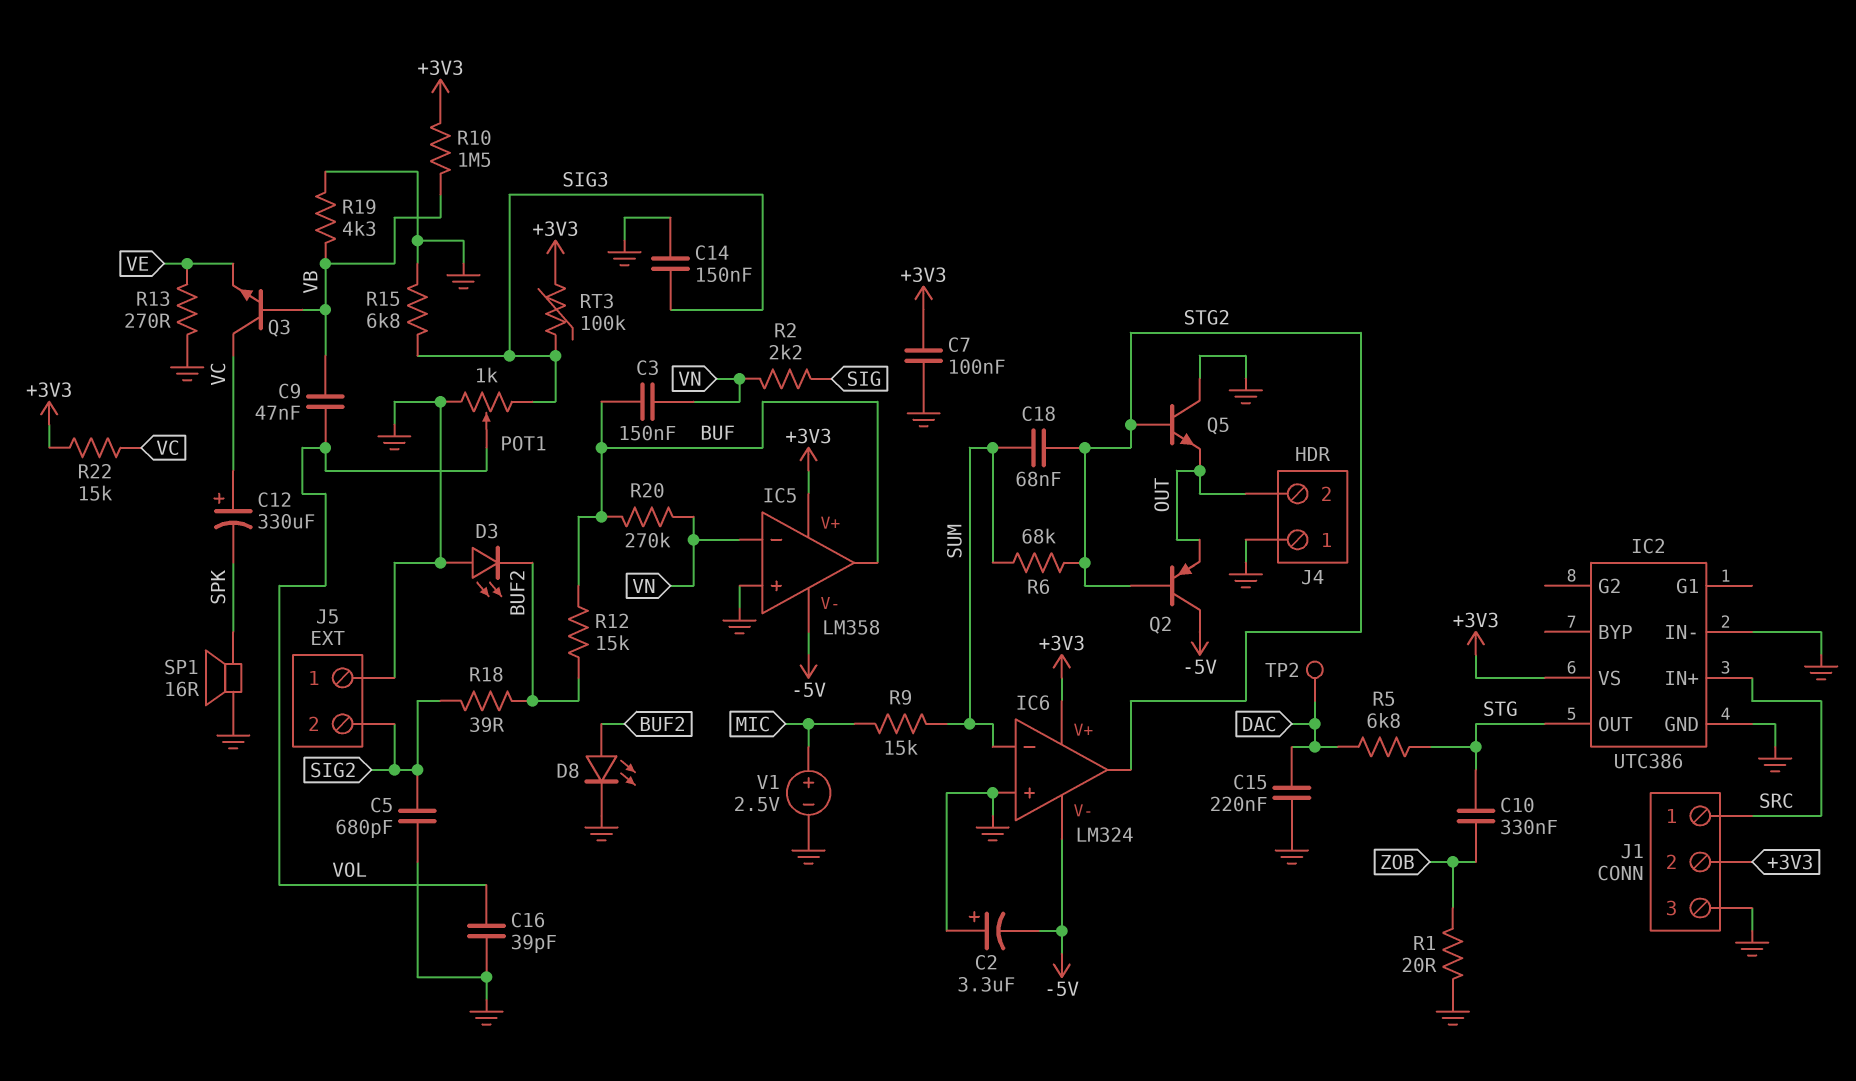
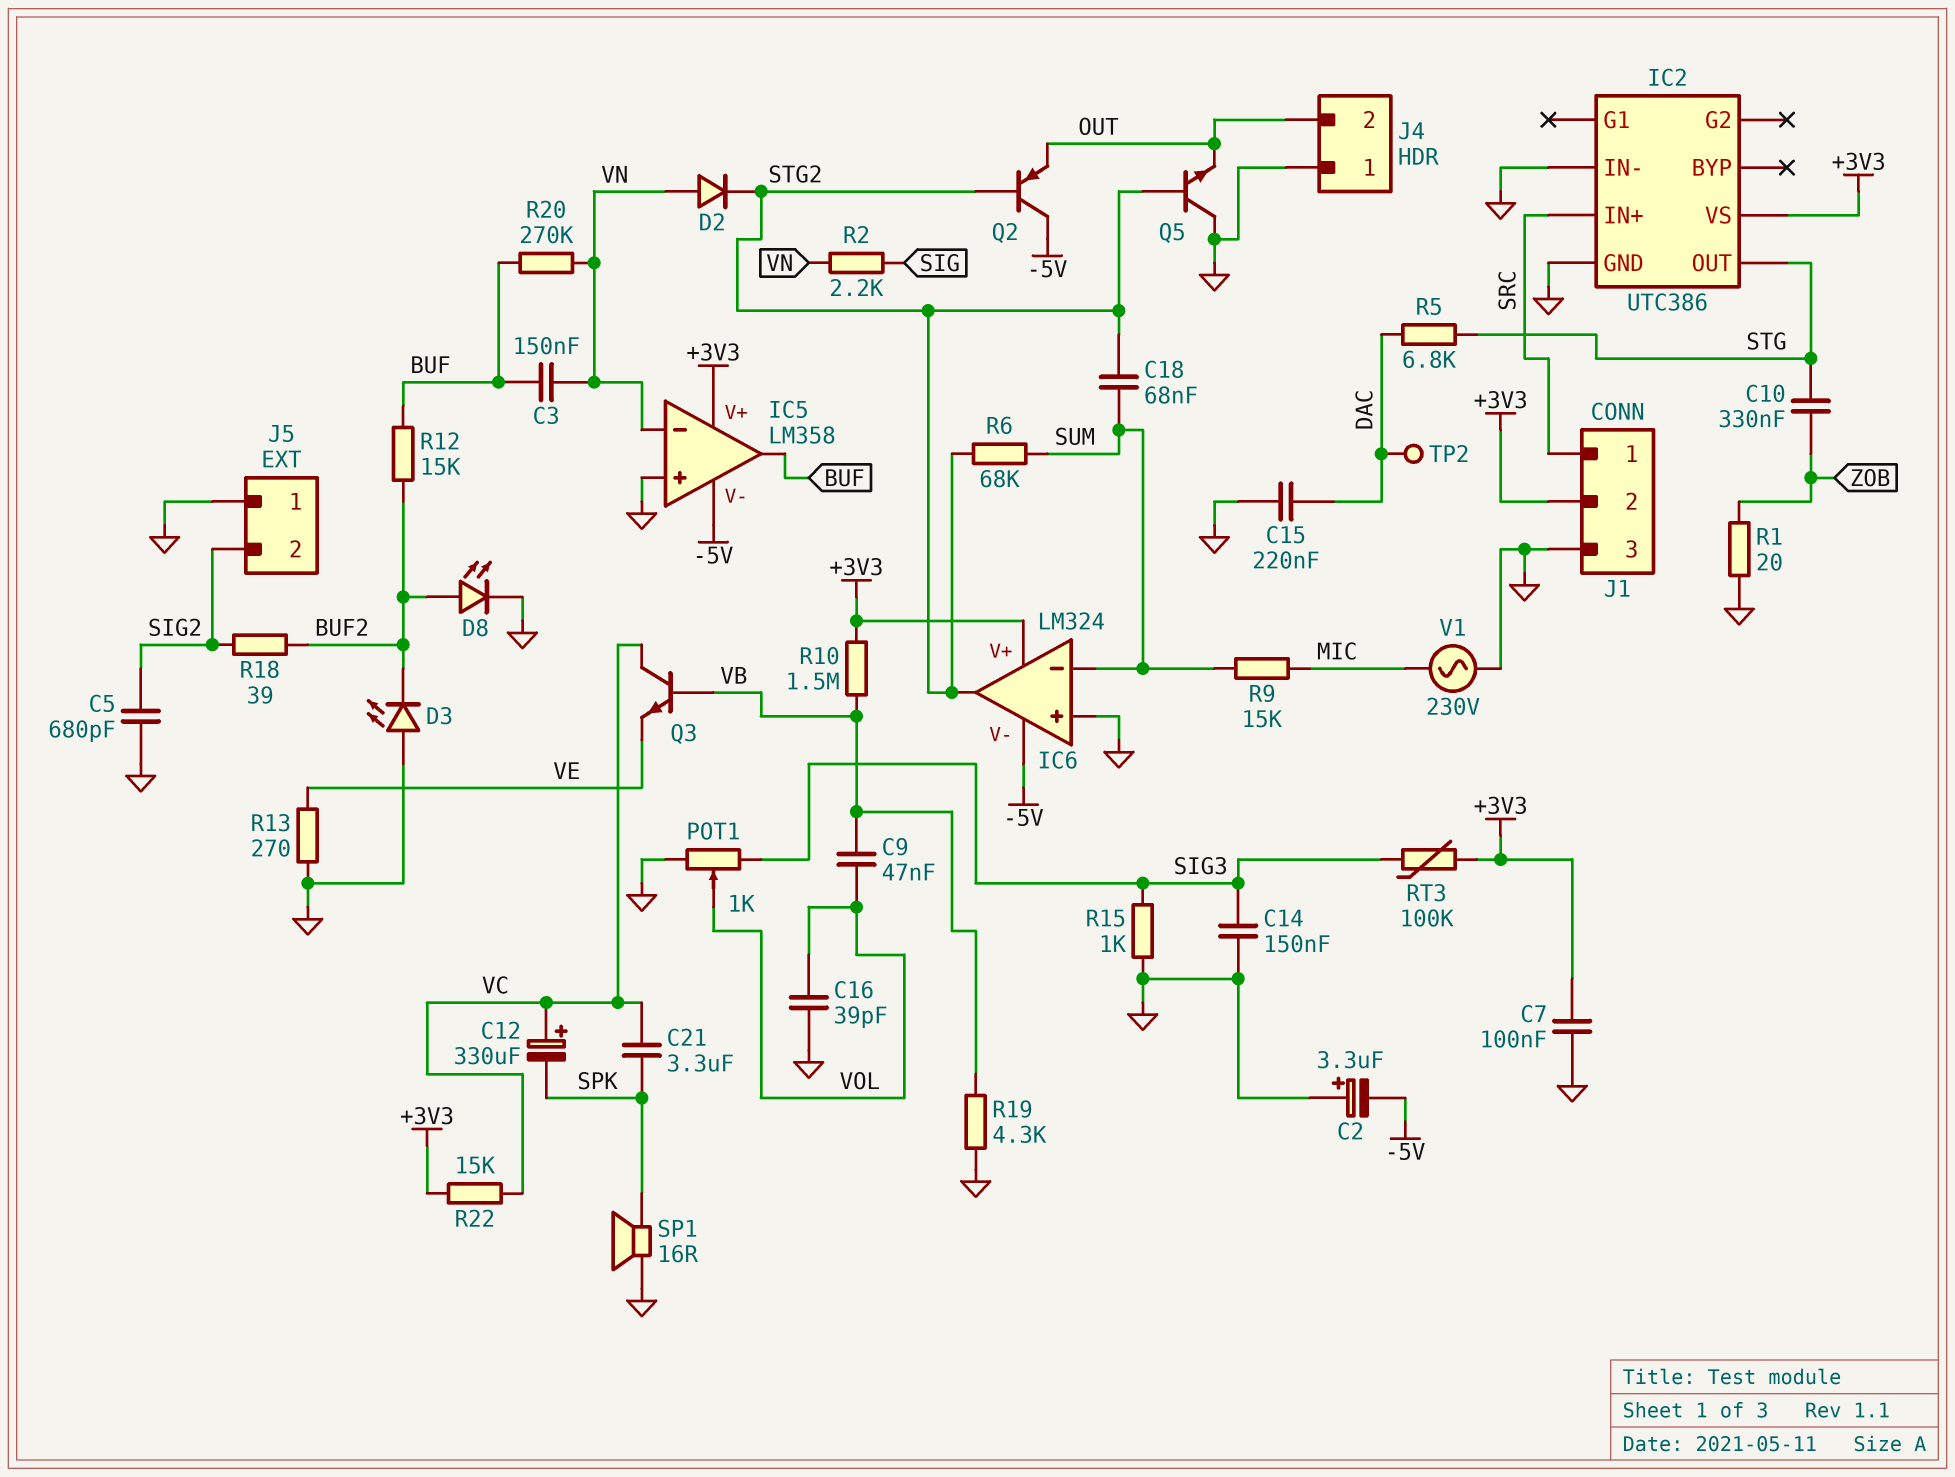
C21: none -> 3.3uF (SPK, VC)
D2: none -> diode (A VN, K STG2)
R15: 6.8k (GND, SIG3) -> 1k (GND, SIG3)
V1: 2.5V (plus MIC, minus GND) -> AC 230V (GND, MIC)

